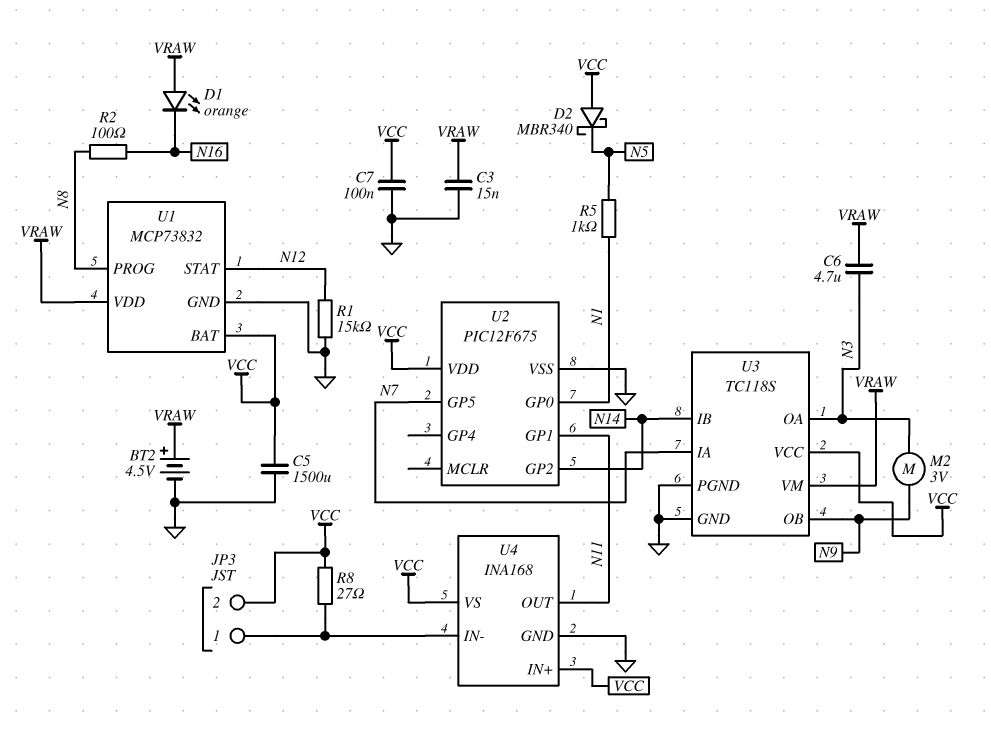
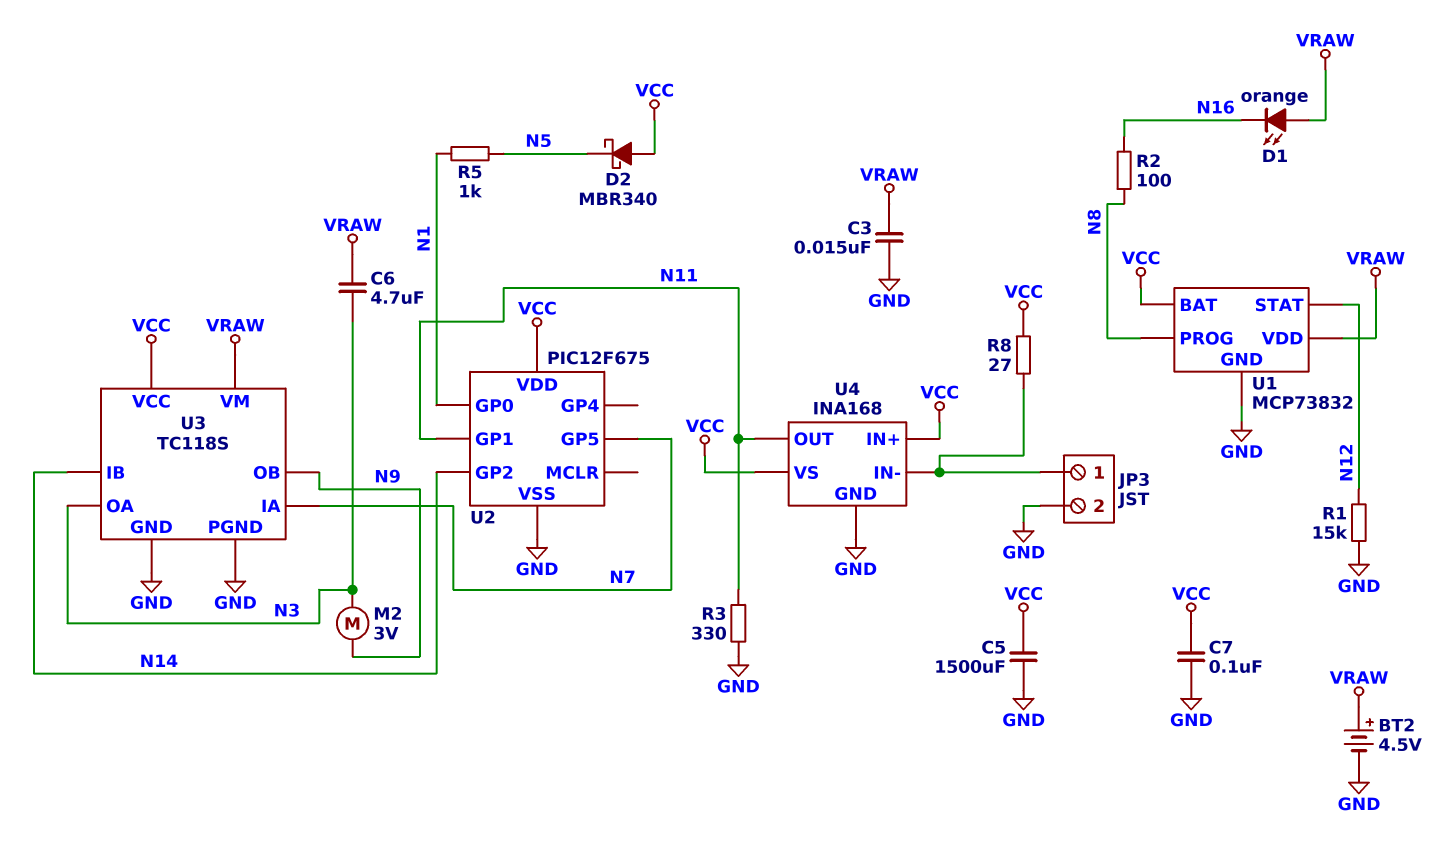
JP3 pin 2: VCC -> GND
R3: none -> 330 (GND, N11)

